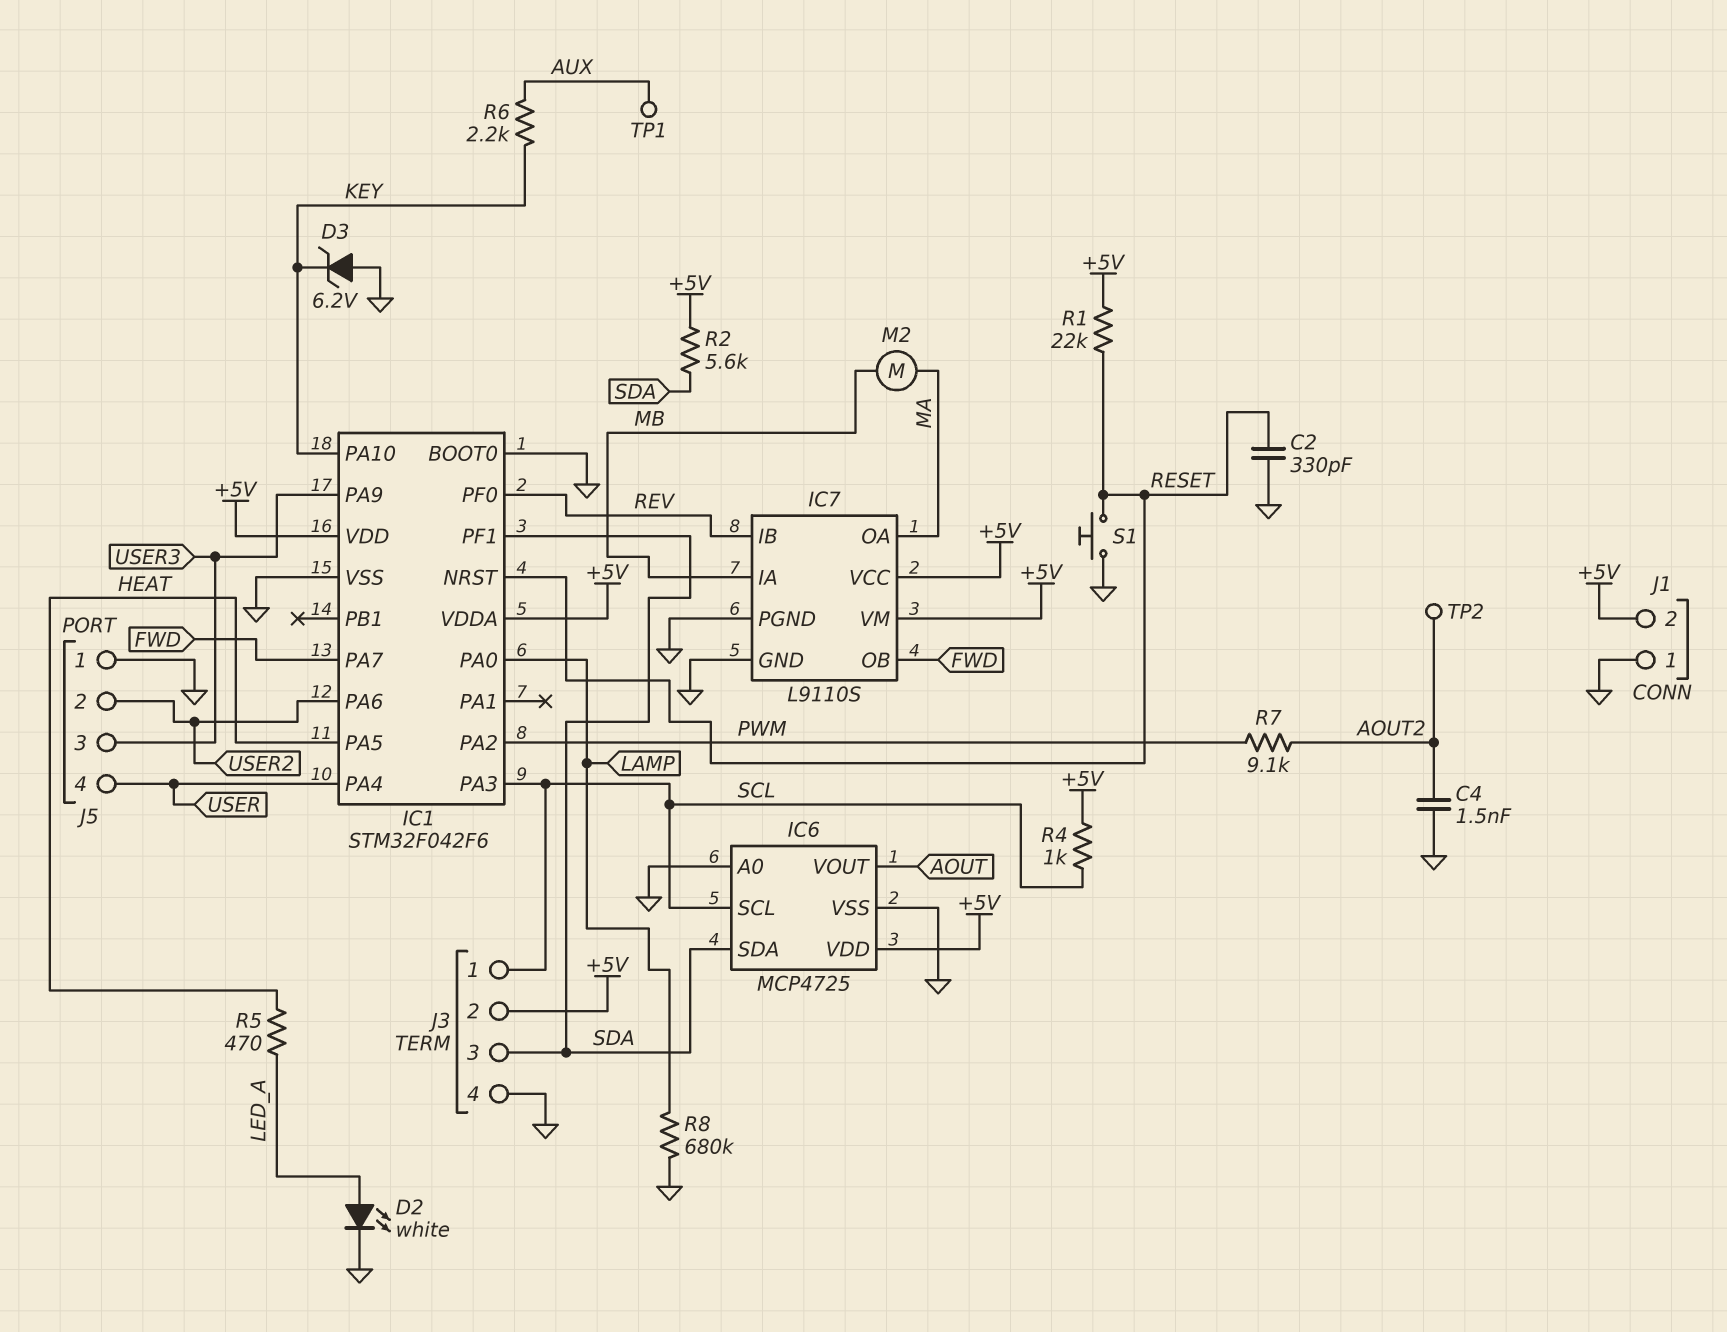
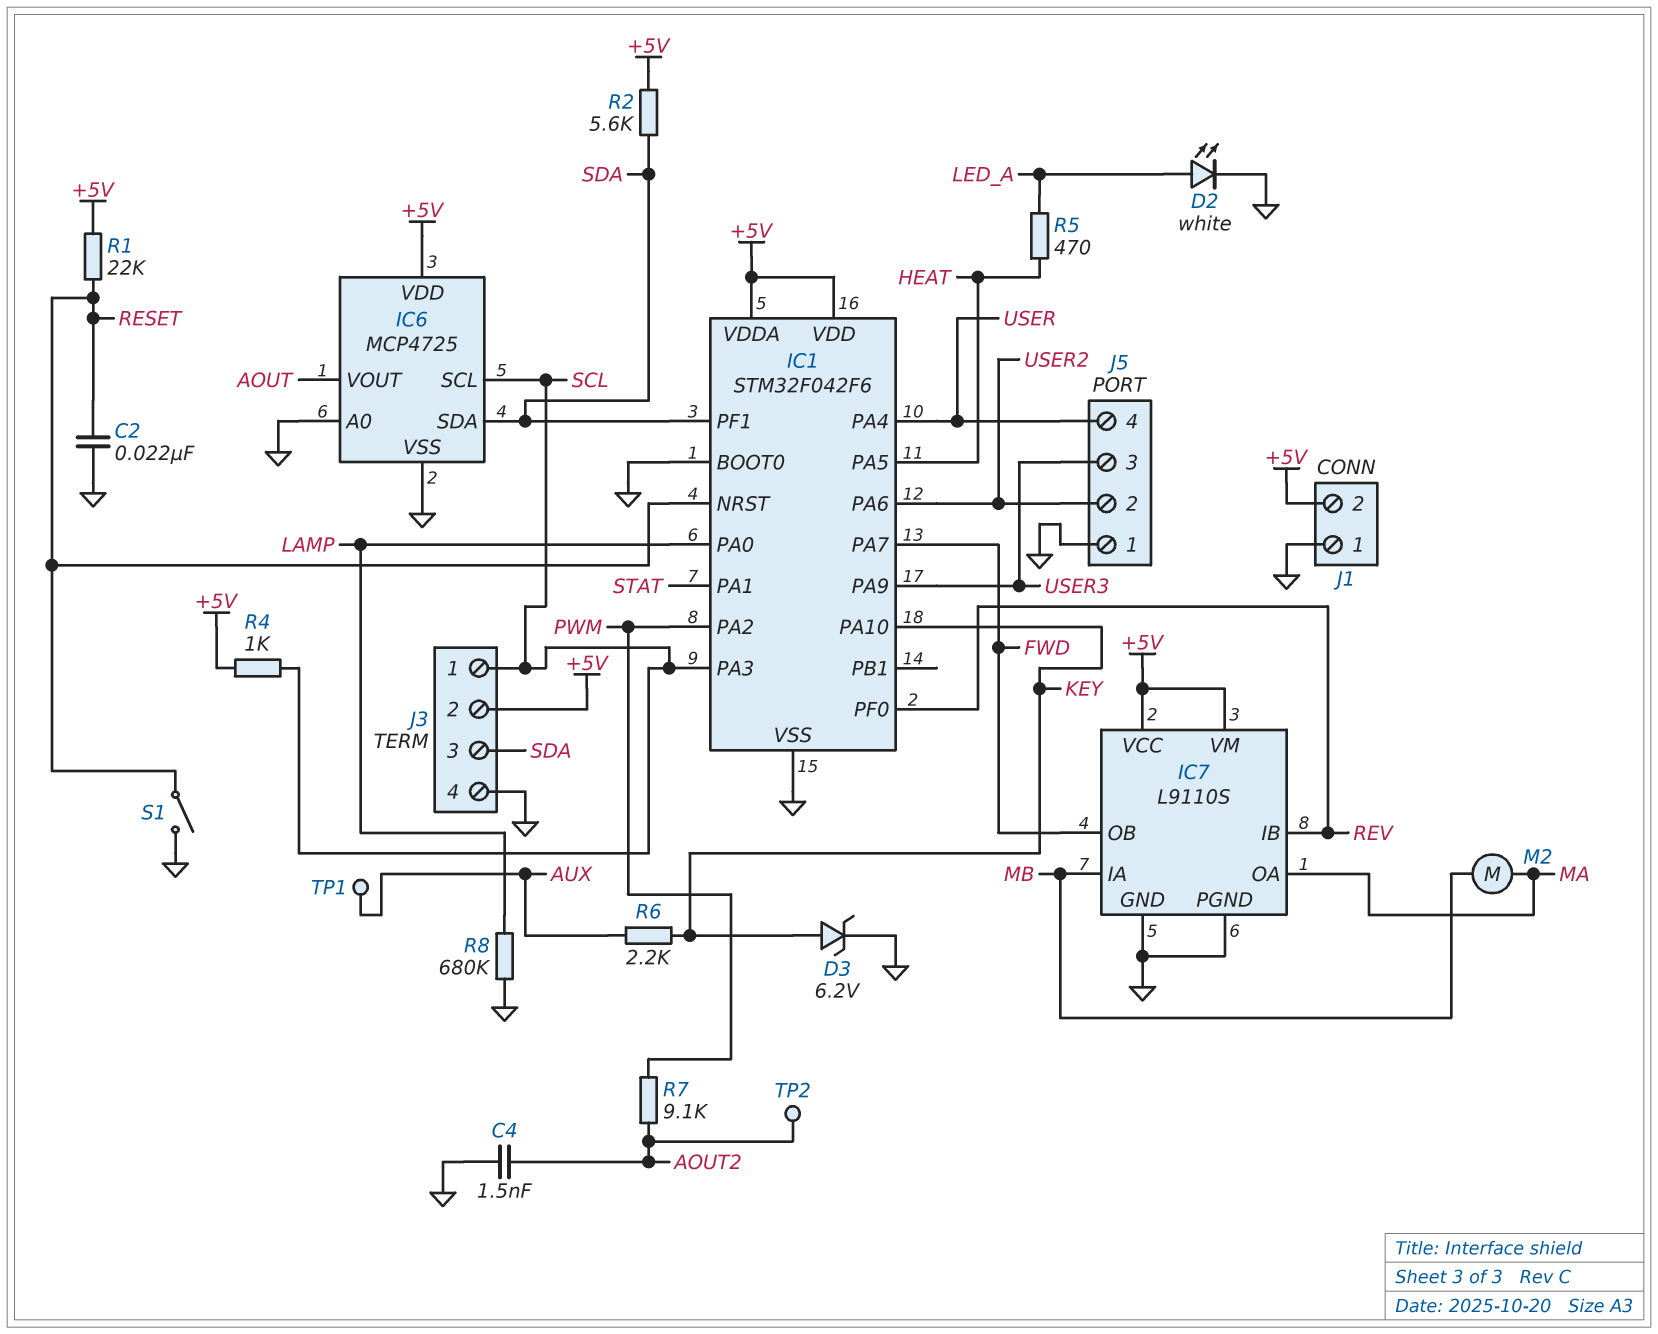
C2: 330pF (GND, RESET) -> 22nF (GND, RESET)
D3: zener 6.2V (A GND, K KEY) -> zener 6.2V (A KEY, K GND)
IC1 pin PA1: none -> STAT
S1: button (GND, RESET) -> switch (GND, RESET)

